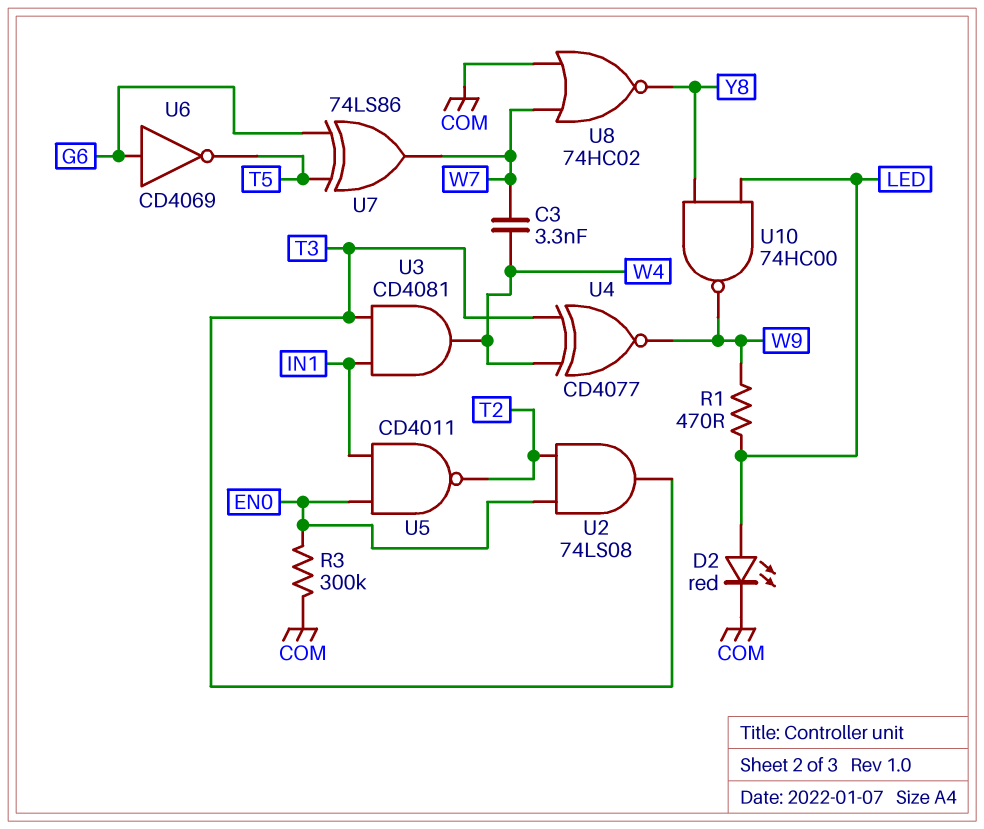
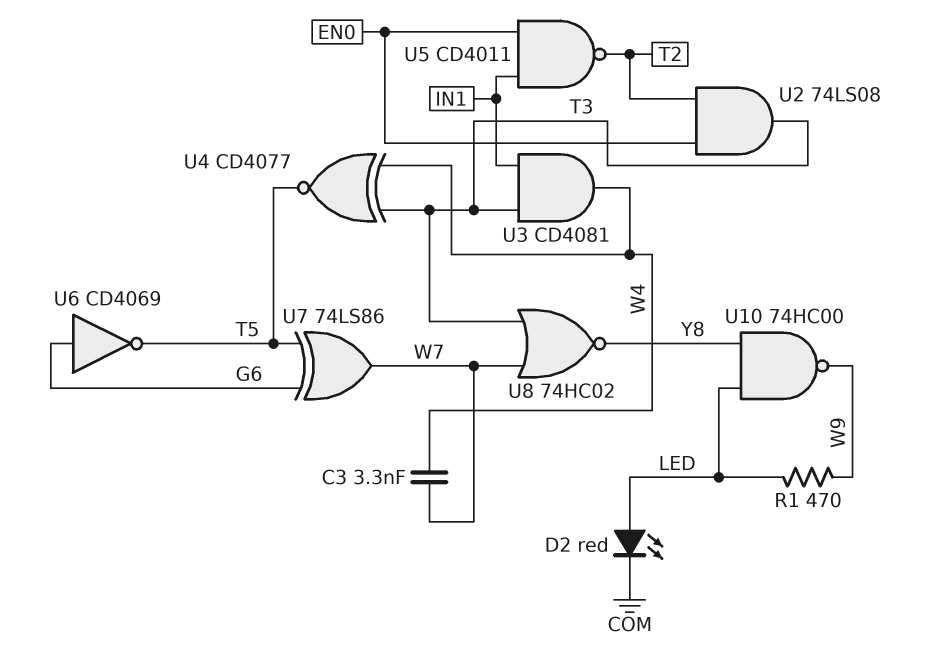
R3: 300k (COM, EN0) -> none
U4: XNOR CD4077 (in T3, in W4, out W9) -> XNOR CD4077 (in T3, in W4, out T5)
U8: NOR 74HC02 (in COM, in W7, out Y8) -> NOR 74HC02 (in T3, in W7, out Y8)

